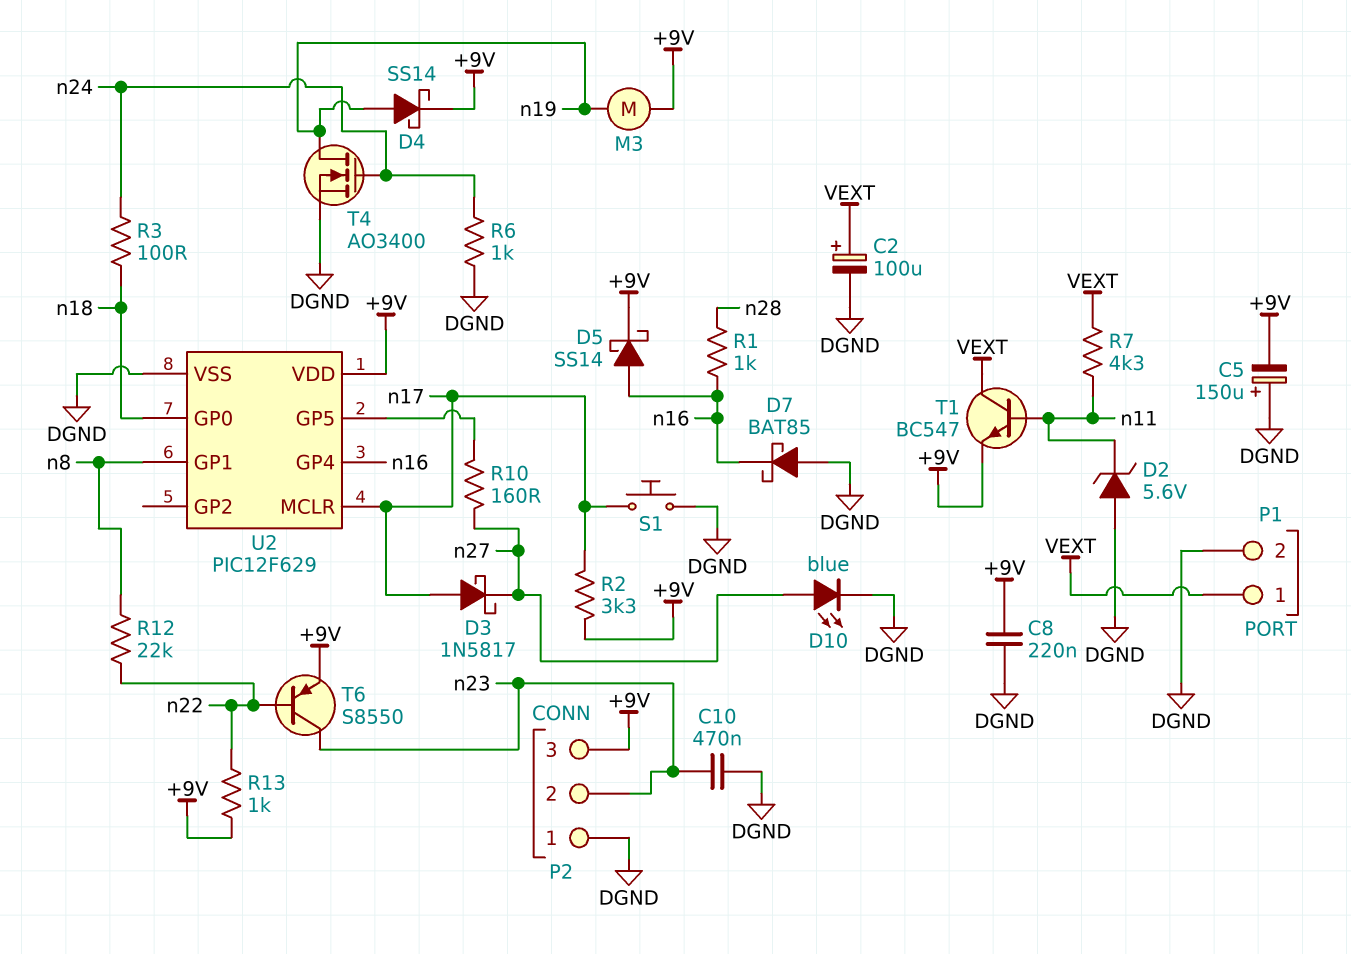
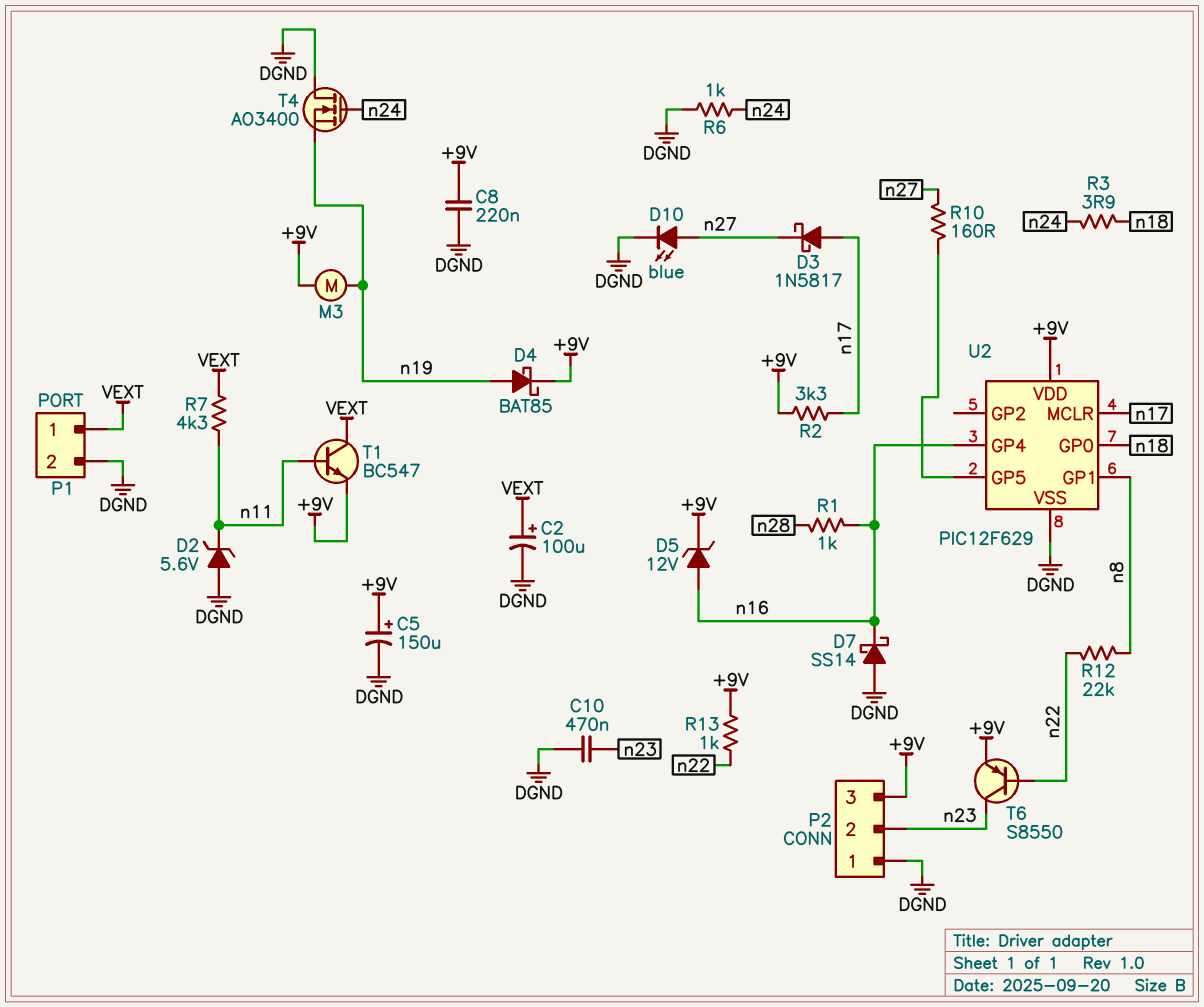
C5: 150uF (plus DGND, minus +9V) -> 150uF (plus +9V, minus DGND)
D4: schottky SS14 (A n19, K +9V) -> schottky BAT85 (A n19, K +9V)
D5: schottky SS14 (A n16, K +9V) -> zener 12V (A n16, K +9V)
D7: schottky BAT85 (A DGND, K n16) -> schottky SS14 (A DGND, K n16)
R3: 100 (n18, n24) -> 3.9 (n18, n24)
S1: button (DGND, n17) -> none
T4: NMOS AO3400 (G n24, D n19, S DGND) -> NMOS AO3400 (G n24, D DGND, S n19)

